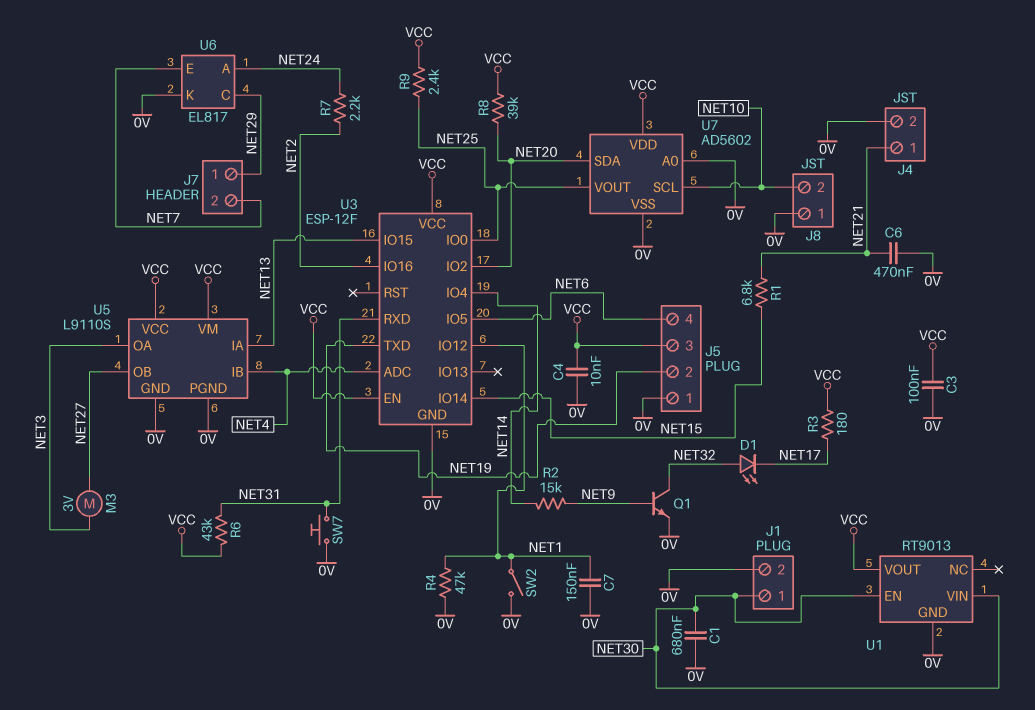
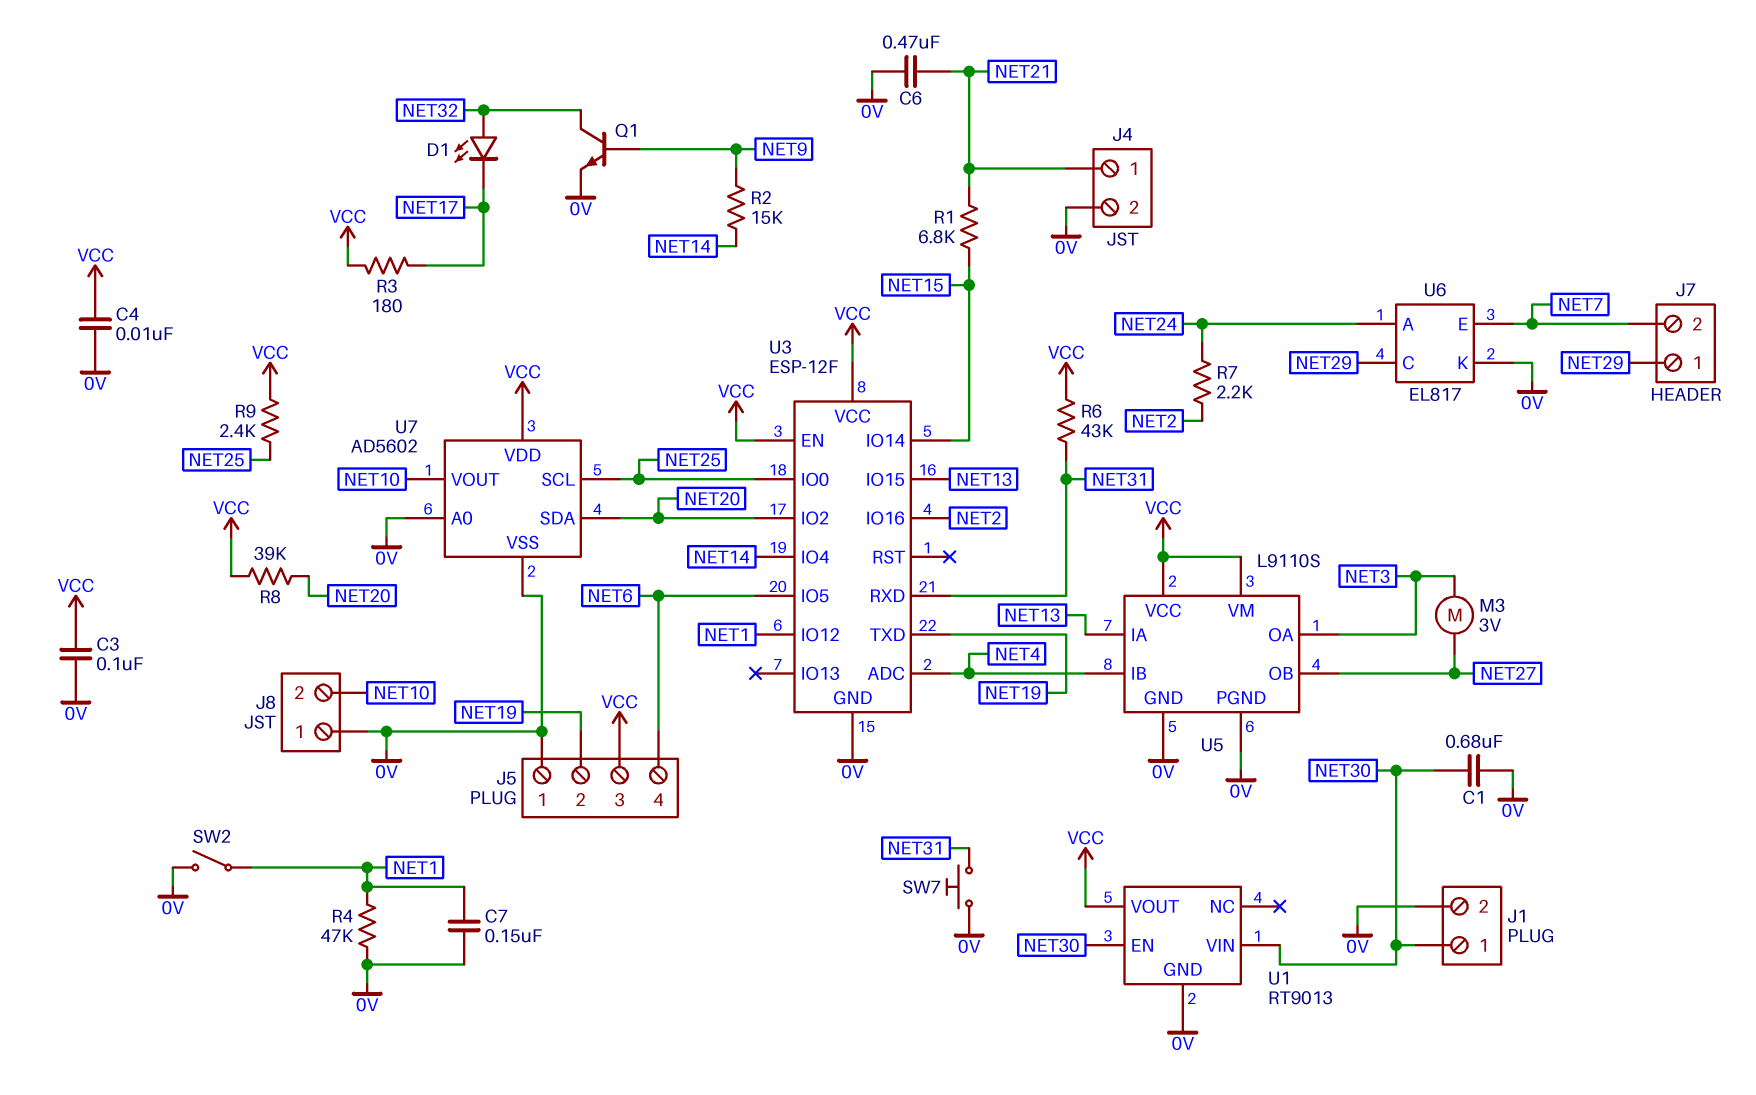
U7 pin SCL: NET10 -> NET25
U7 pin VOUT: NET25 -> NET10

